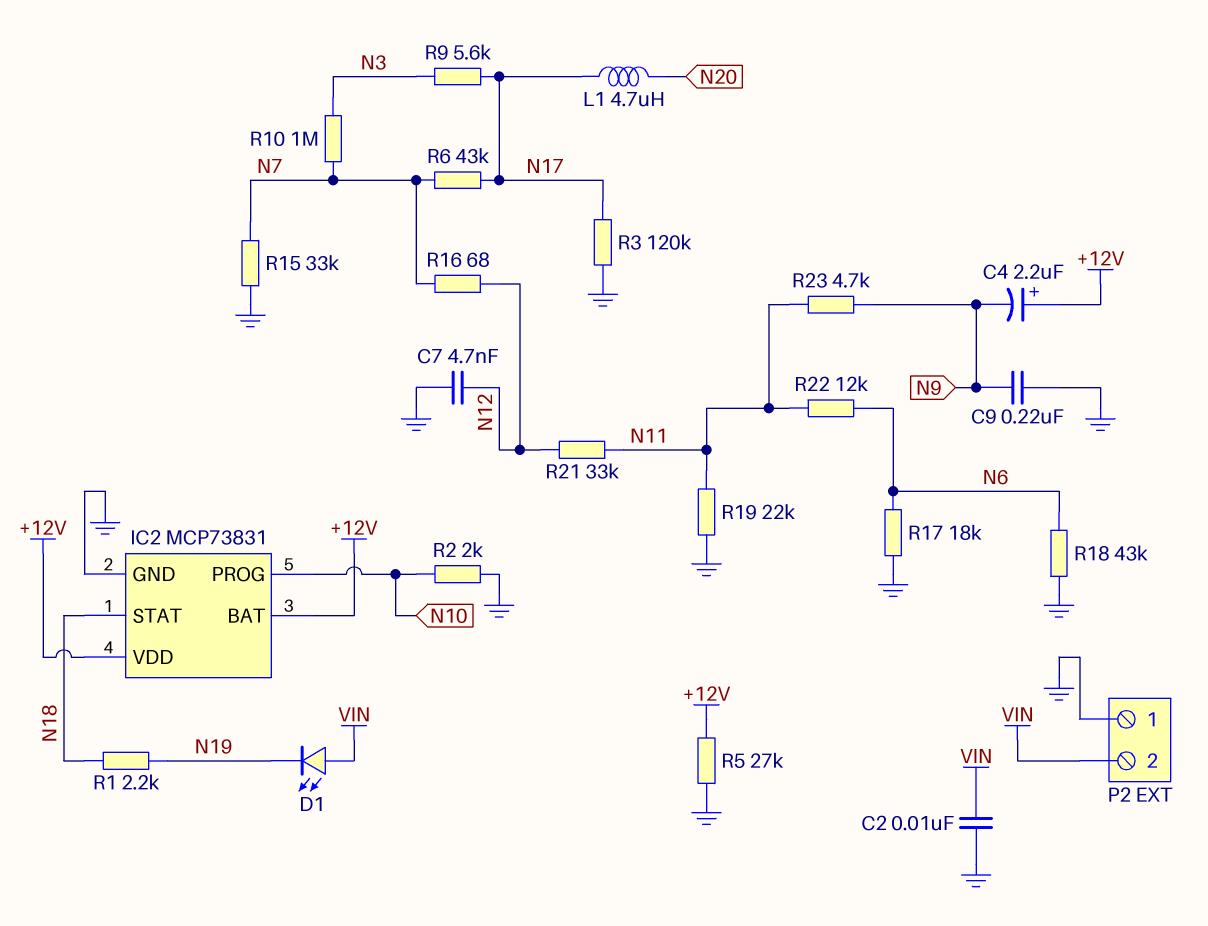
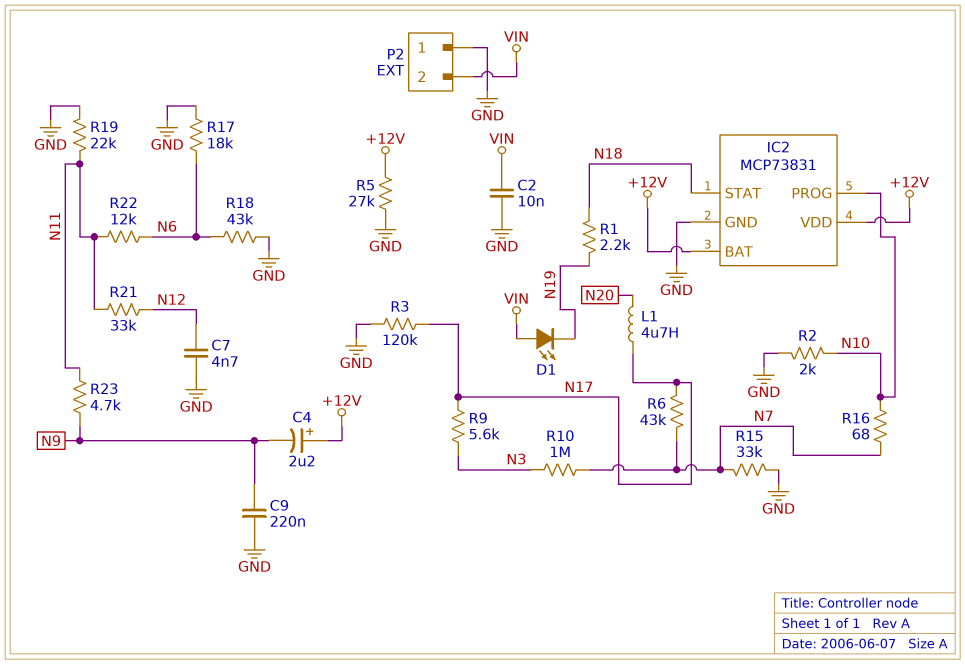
R16: 68 (N7, N12) -> 68 (N7, N10)

